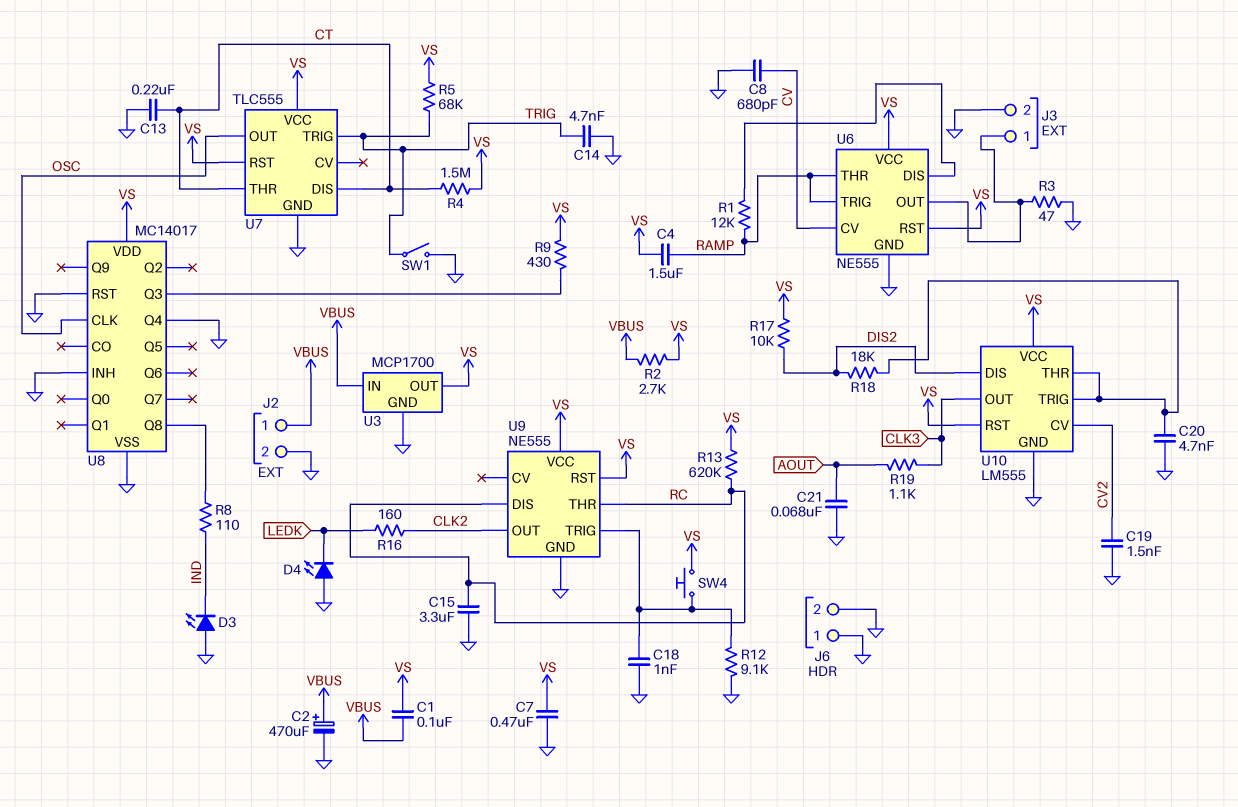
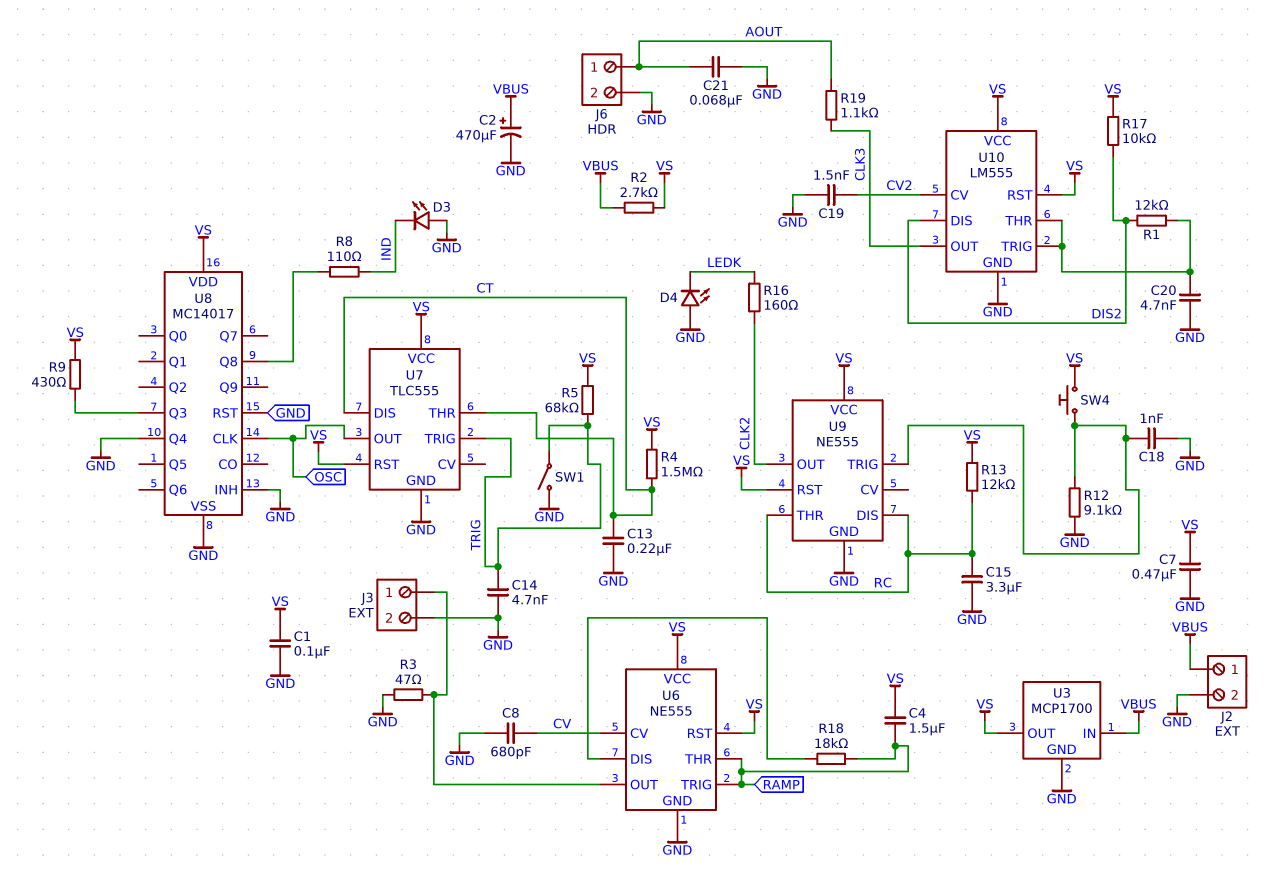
C1: 100nF (VBUS, VS) -> 100nF (GND, VS)
J6 pin 1: GND -> AOUT
R1: 12k (RAMP, U6/DIS) -> 12k (DIS2, U10/THR)
R13: 620k (RC, VS) -> 12k (RC, VS)
R18: 18k (DIS2, U10/THR) -> 18k (RAMP, U6/DIS)

